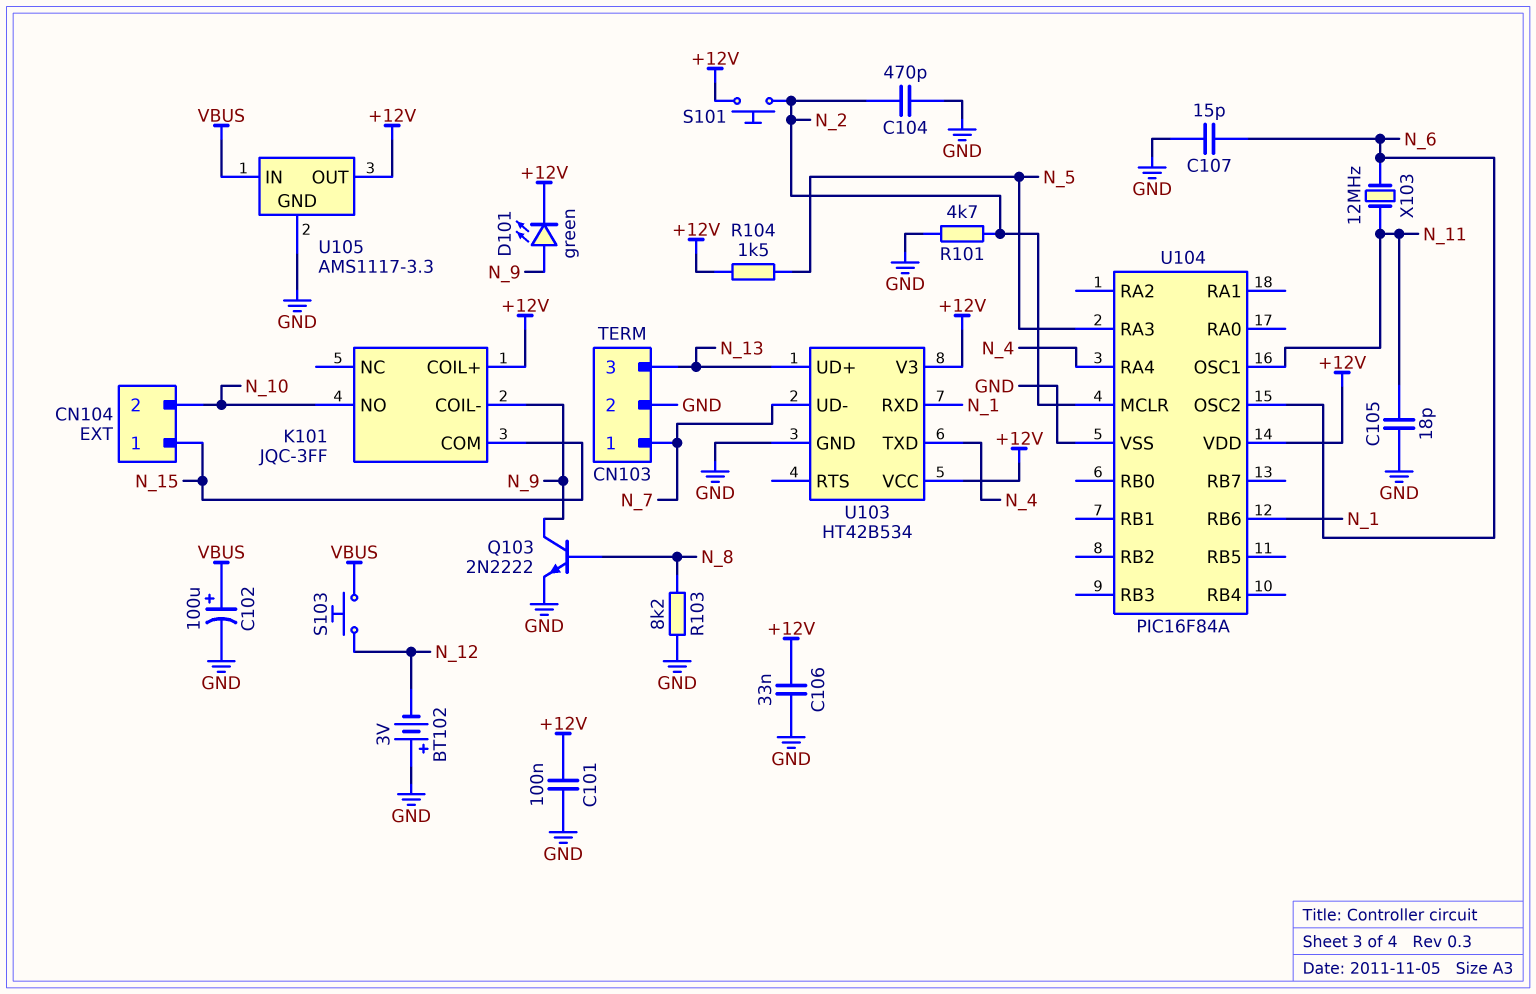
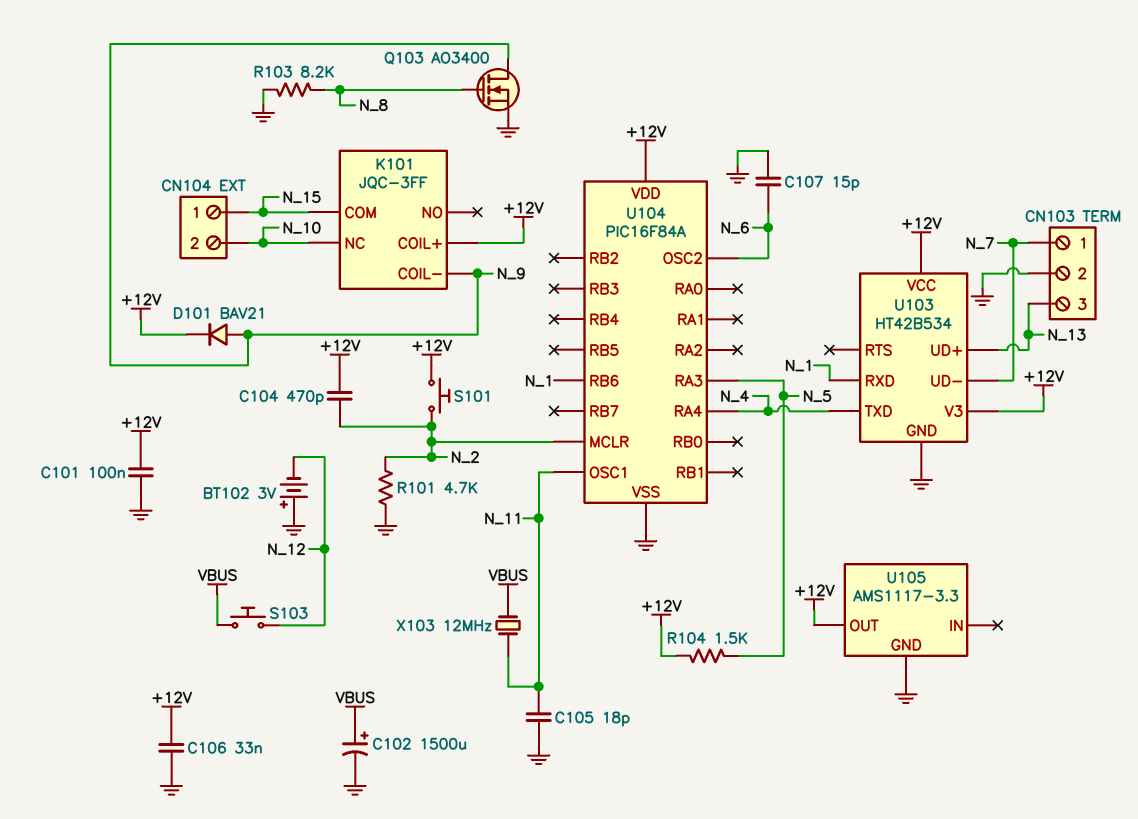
C102: 100uF (plus VBUS, minus GND) -> 1500uF (plus VBUS, minus GND)
C104: 470pF (GND, N_2) -> 470pF (+12V, N_2)
D101: LED green (A N_9, K +12V) -> diode BAV21 (A N_9, K +12V)
K101 pin NC: none -> N_10
K101 pin NO: N_10 -> none
Q103: NPN 2N2222 (B N_8, C N_9, E GND) -> NMOS AO3400 (G N_8, D N_9, S GND)
U105 pin IN: VBUS -> none
X103: 12MHz (N_6, N_11) -> 12MHz (N_11, VBUS)

